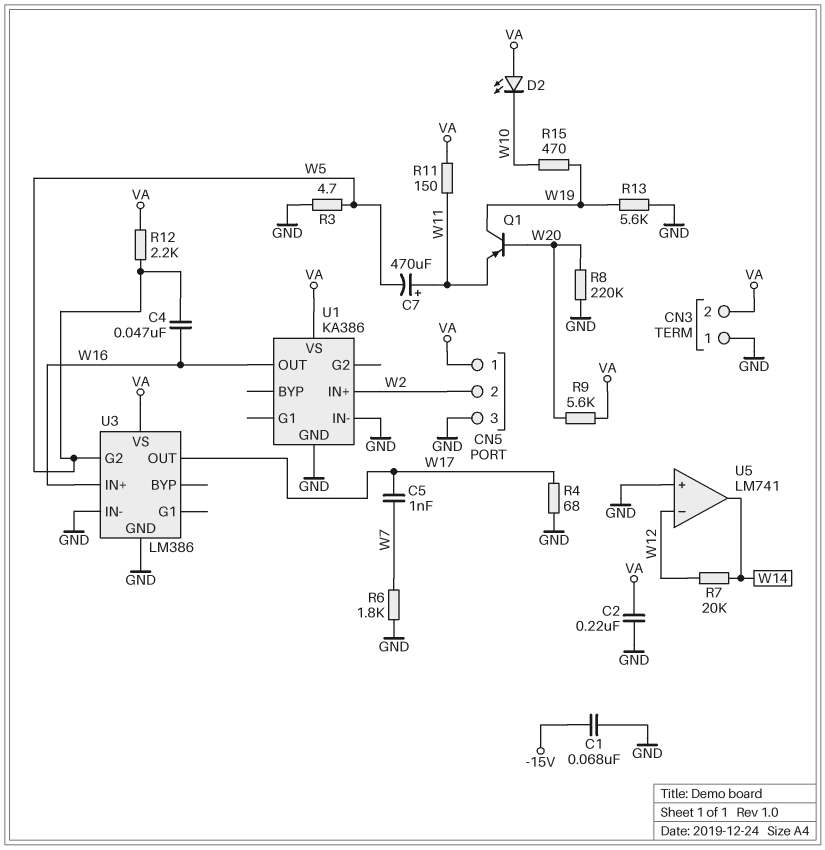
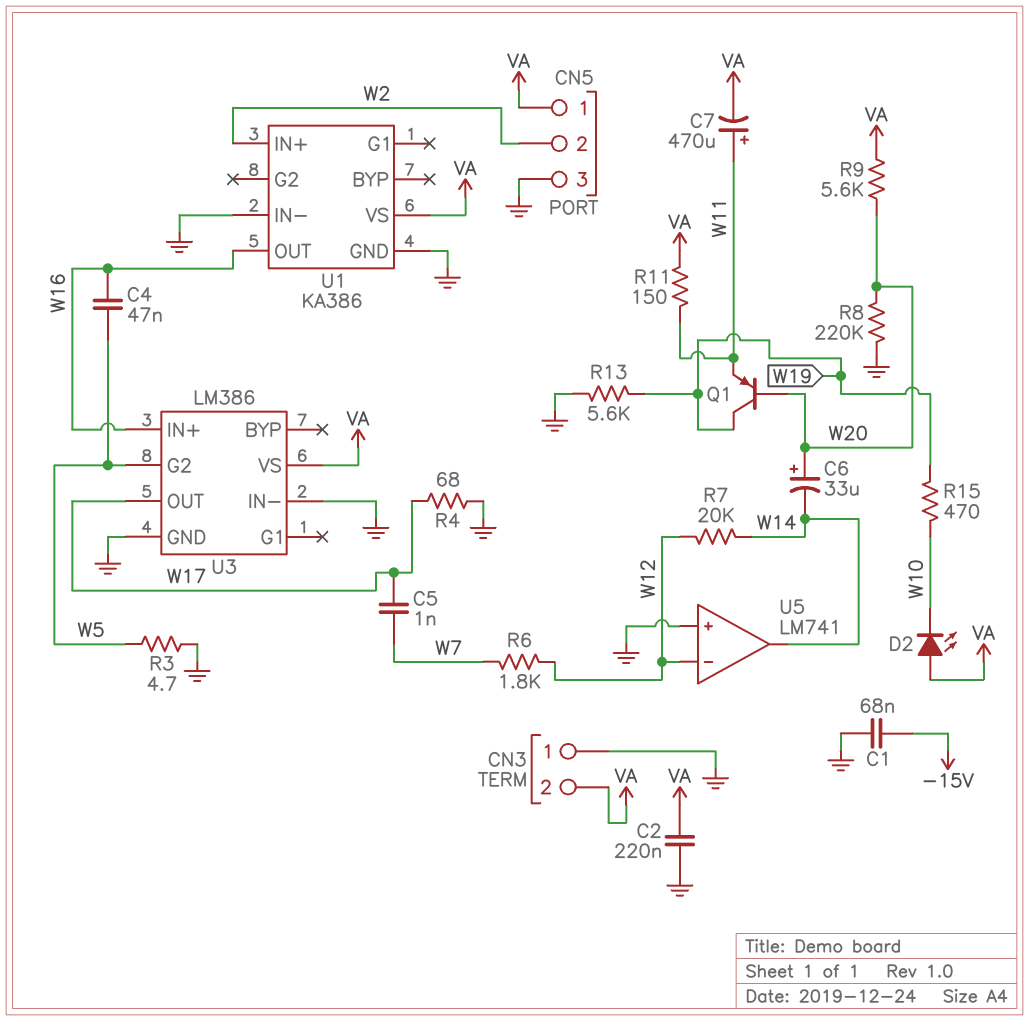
C6: none -> 33uF (plus W20, minus W14)
C7: 470uF (plus W11, minus W5) -> 470uF (plus W11, minus VA)
R6: 1.8k (GND, W7) -> 1.8k (W7, W12)
R12: 2.2k (VA, W5) -> none

